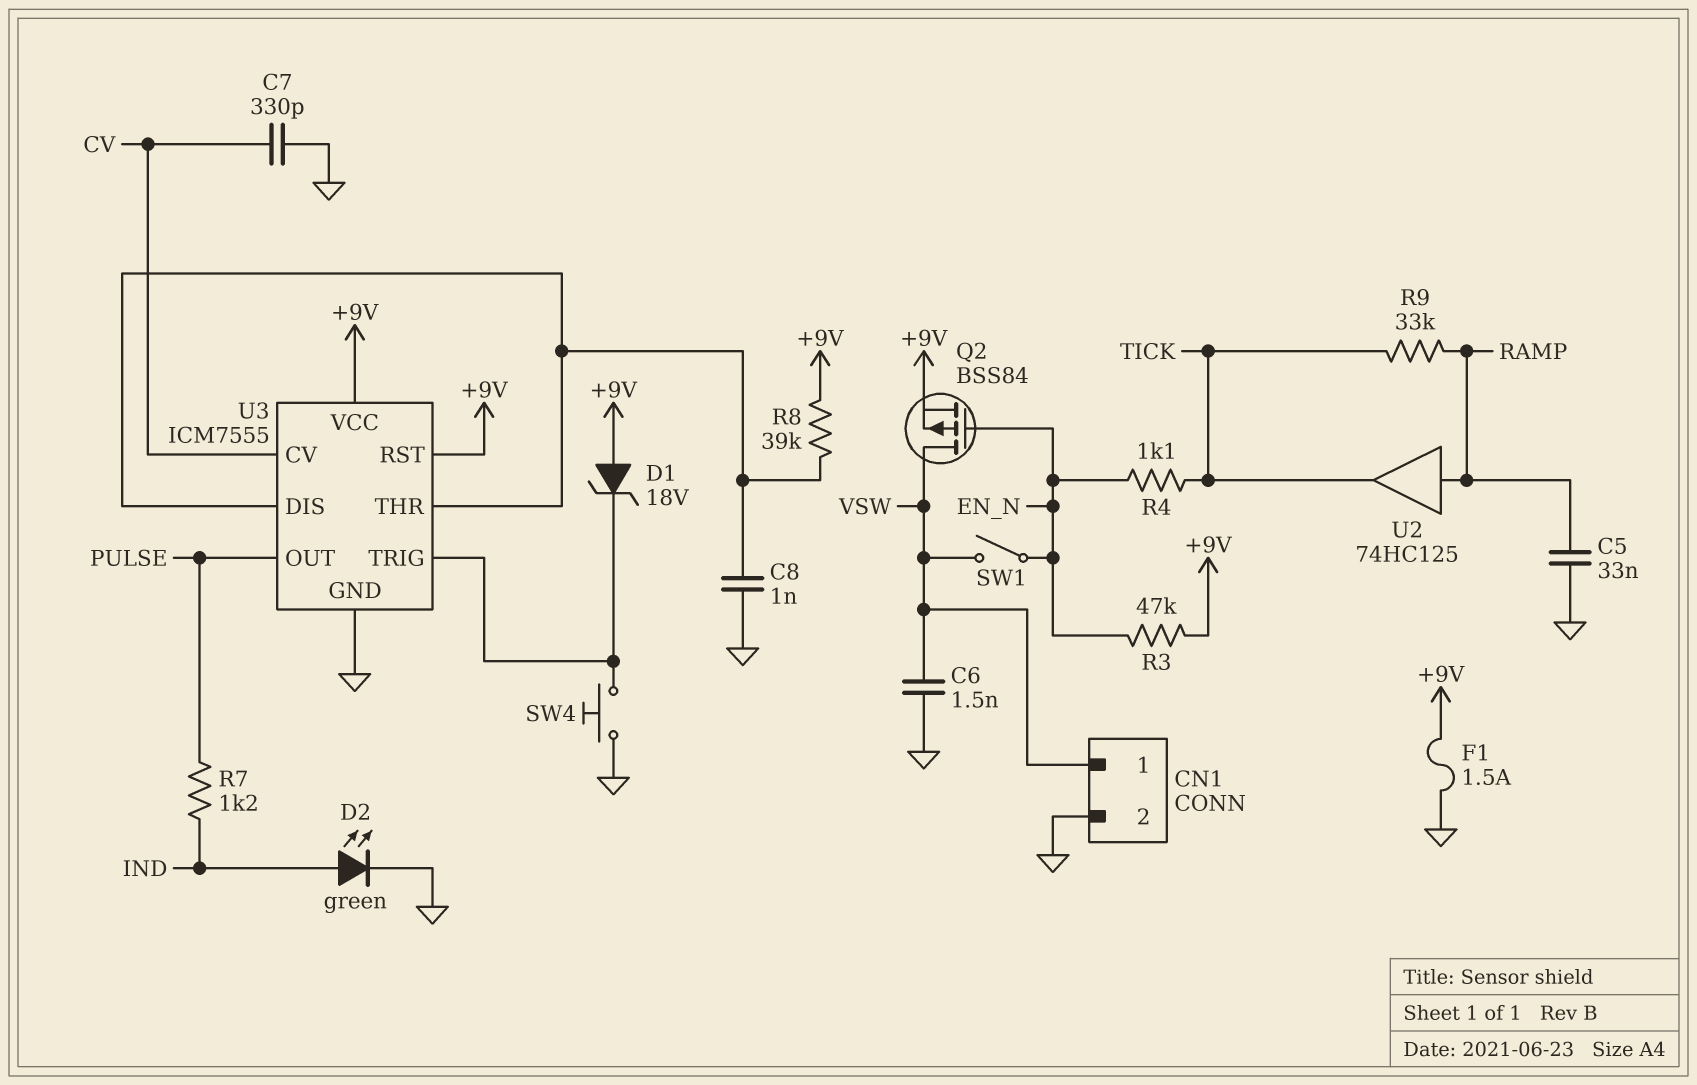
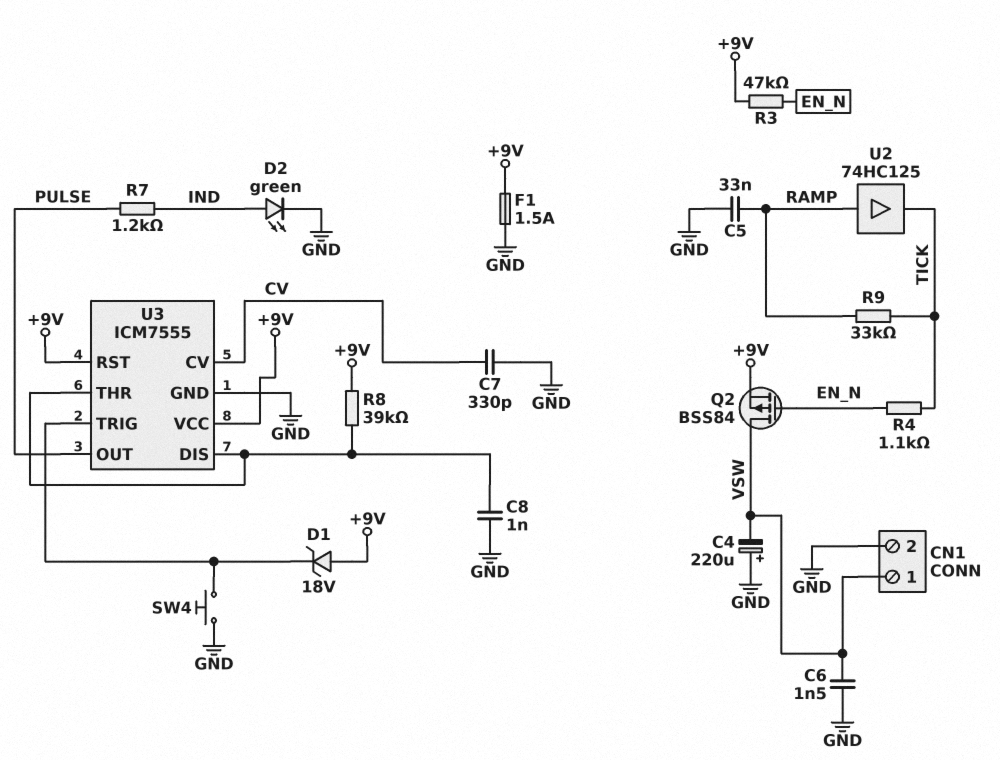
C4: none -> 220uF (plus GND, minus VSW)
SW1: switch (EN_N, VSW) -> none

